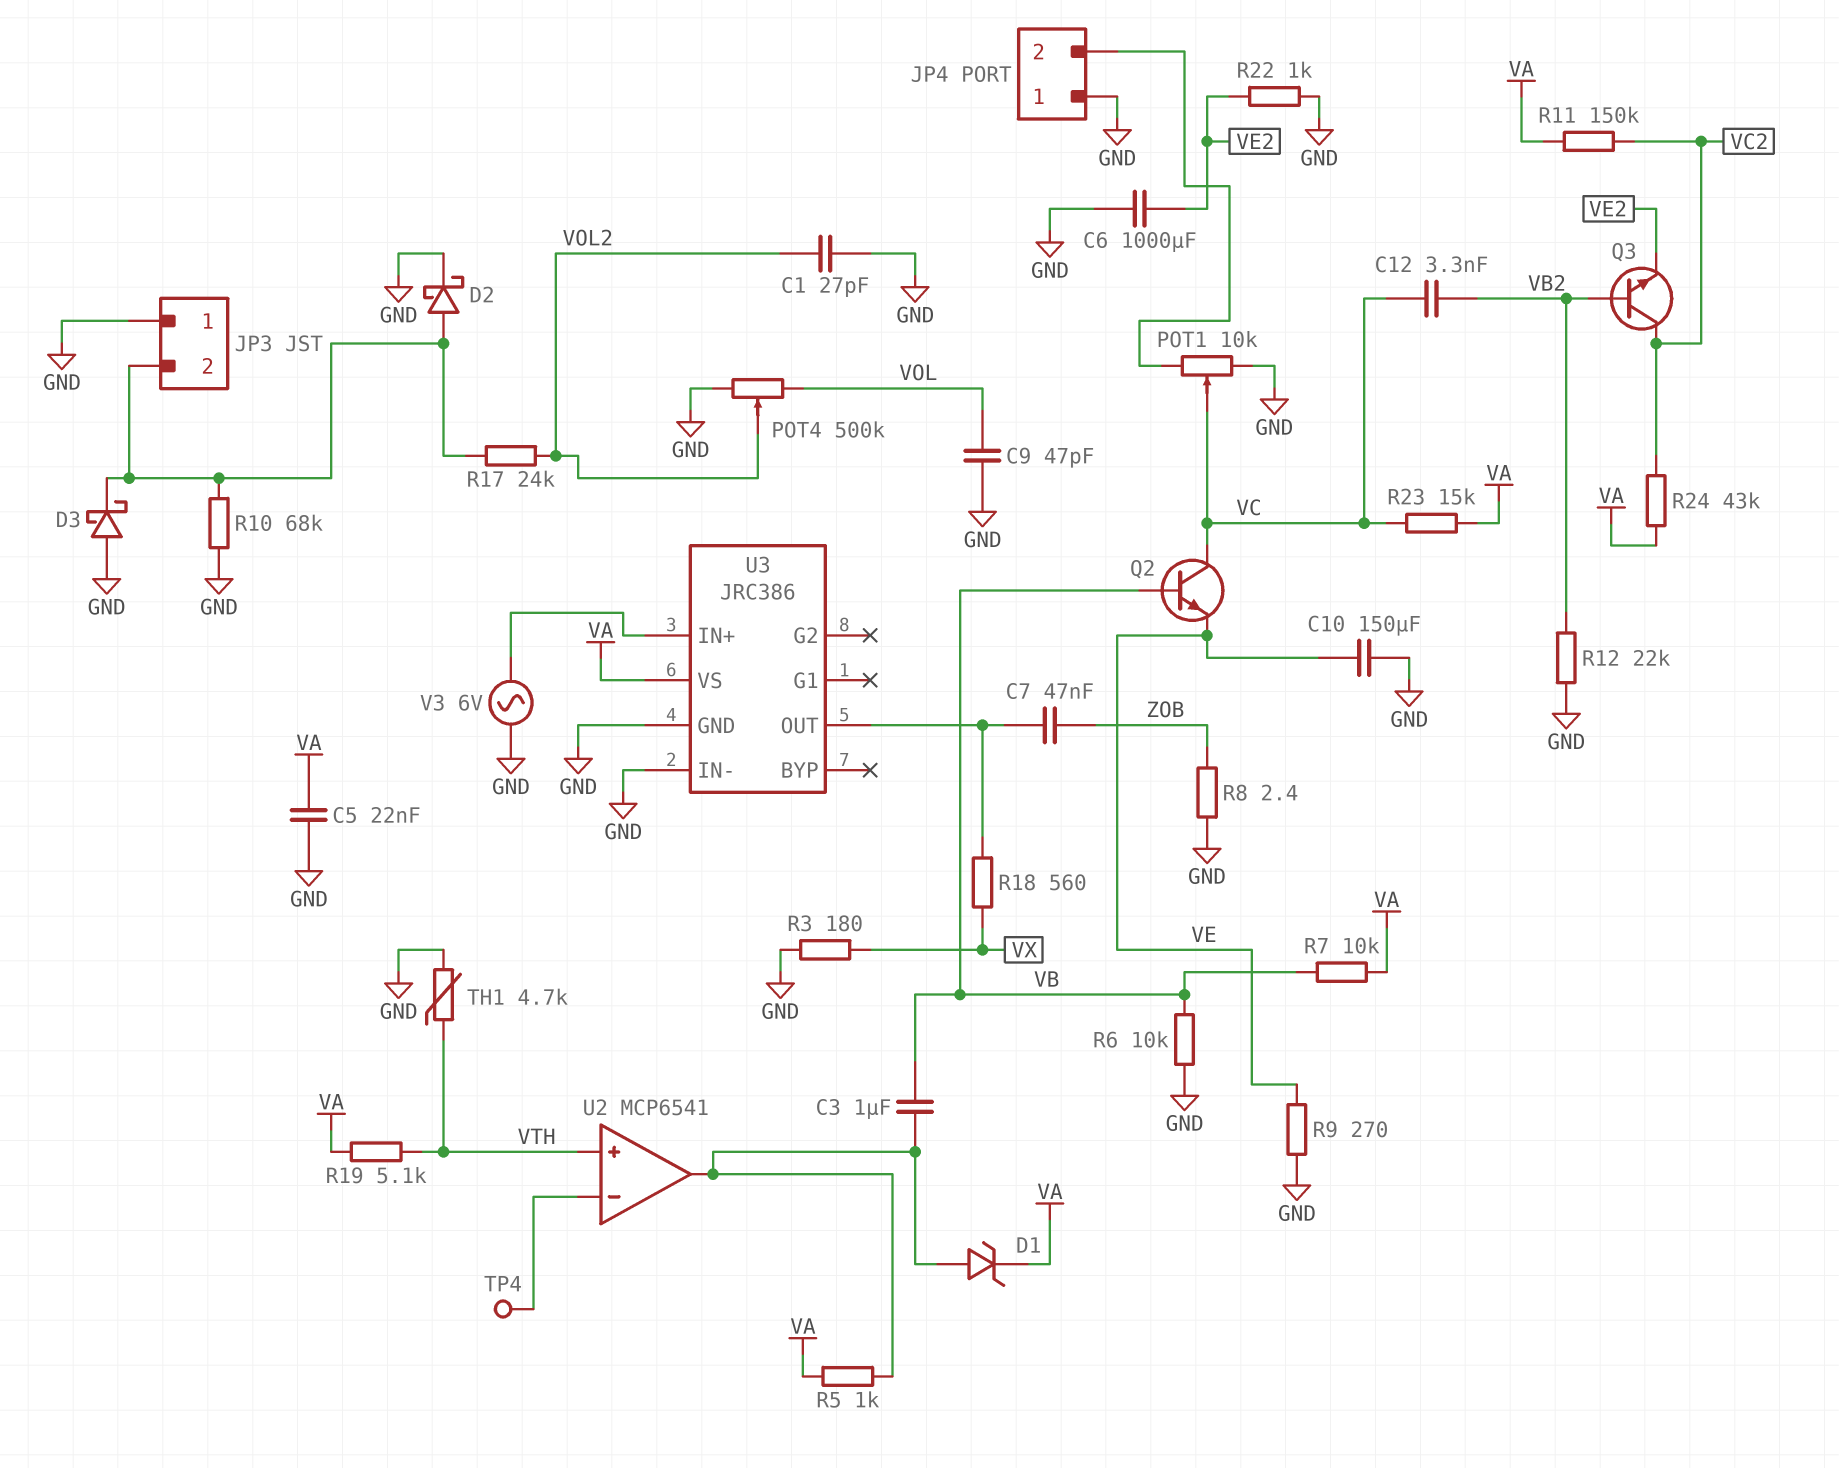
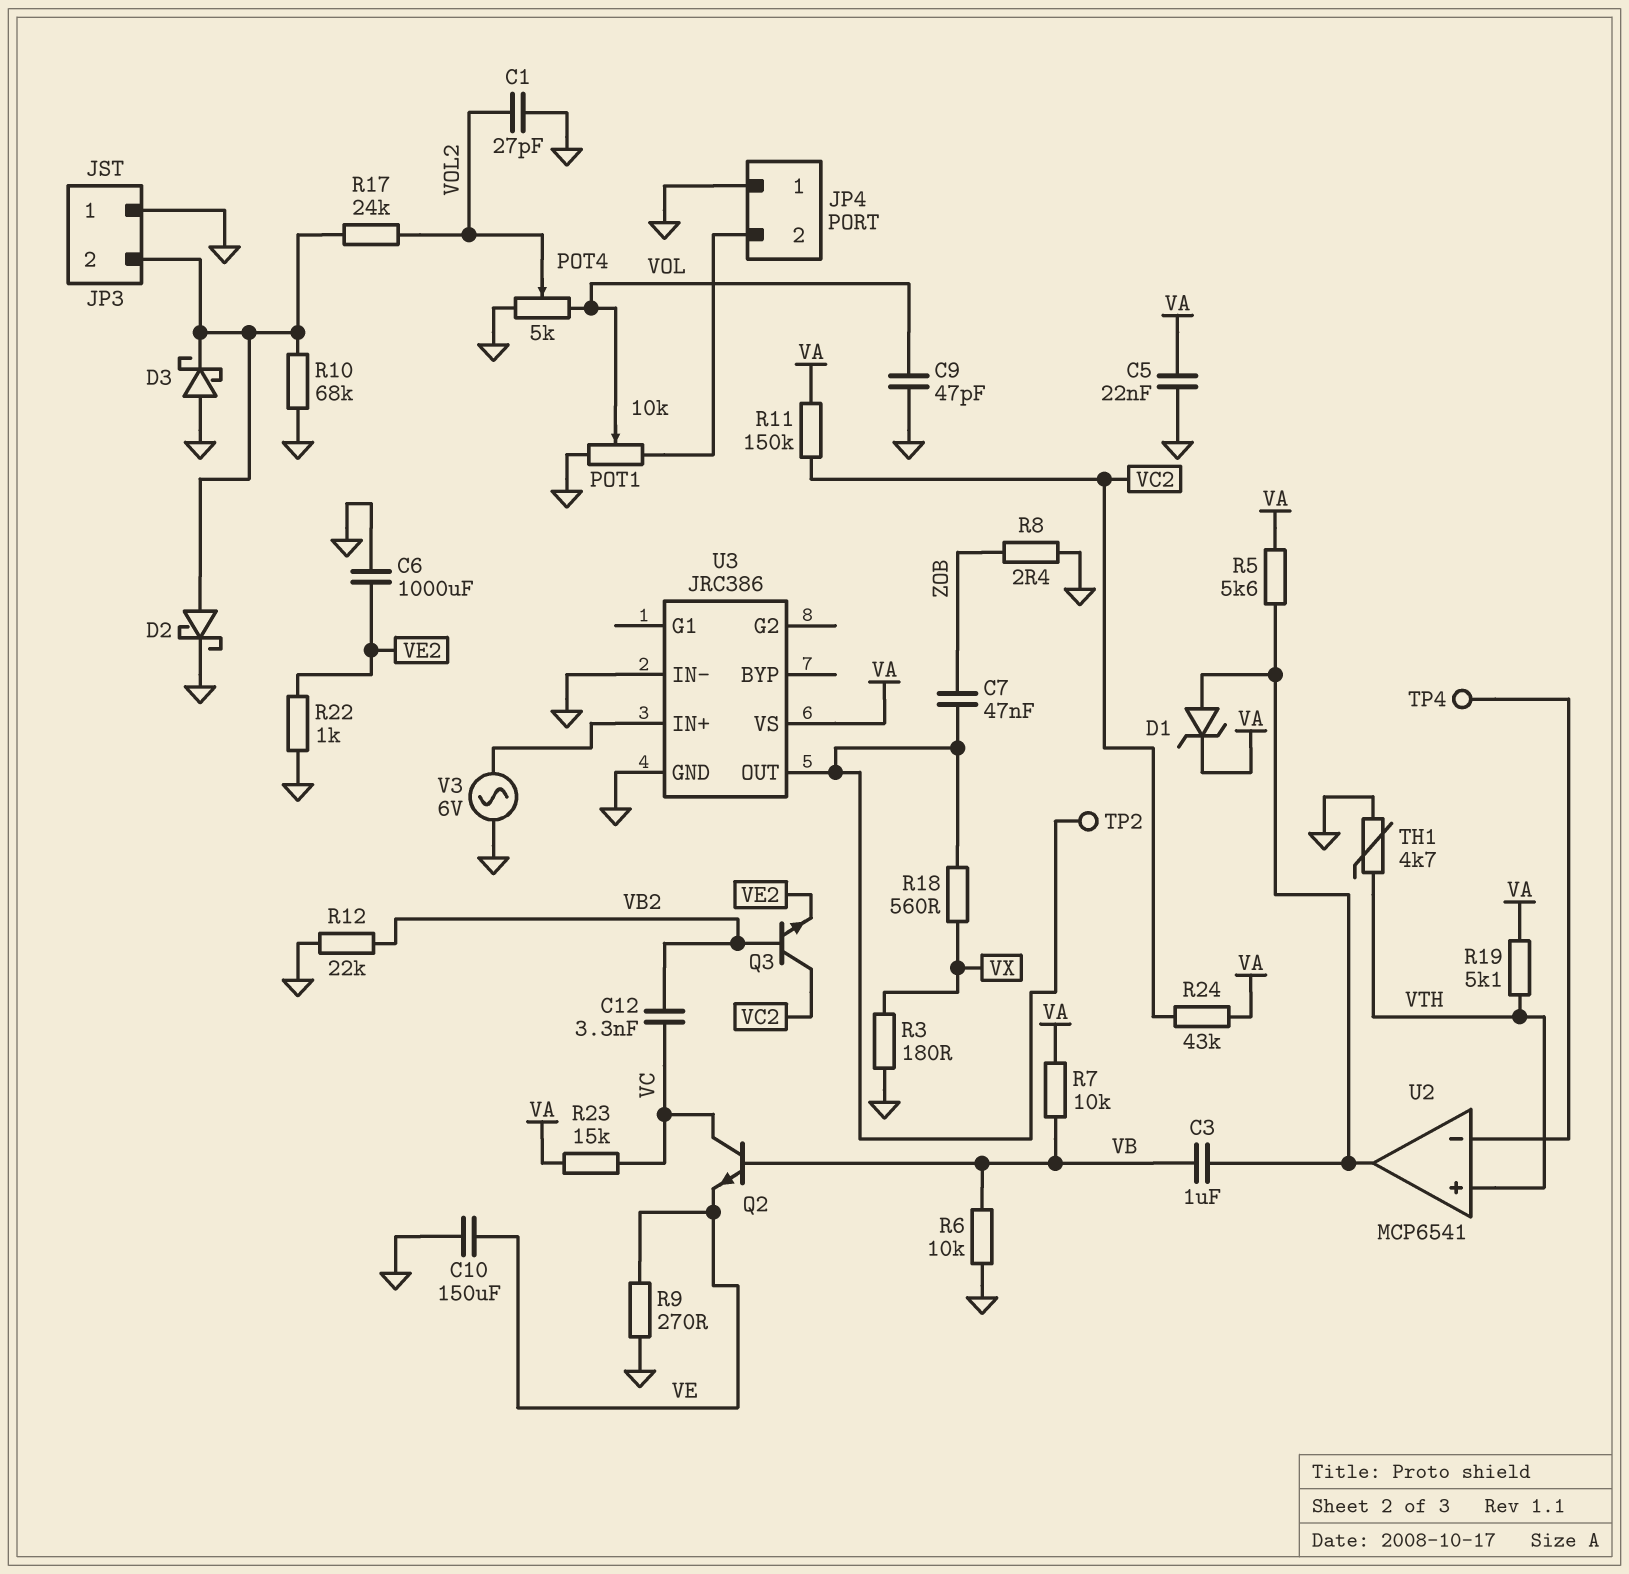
POT1: 10k (GND, JP4/2, wiper VC) -> 10k (GND, JP4/2, wiper VOL)
POT4: 500k (GND, VOL, wiper VOL2) -> 5k (GND, VOL, wiper VOL2)
R5: 1k (U2/out, VA) -> 5.6k (U2/out, VA)
TP2: none -> test point (U3/OUT)

